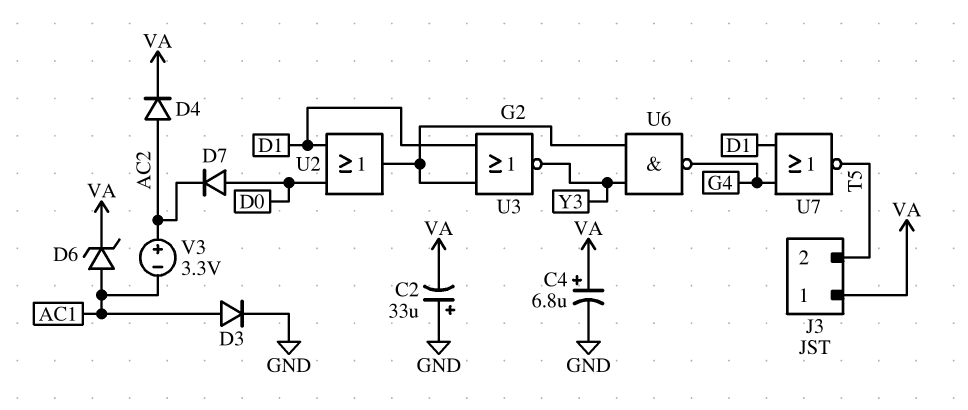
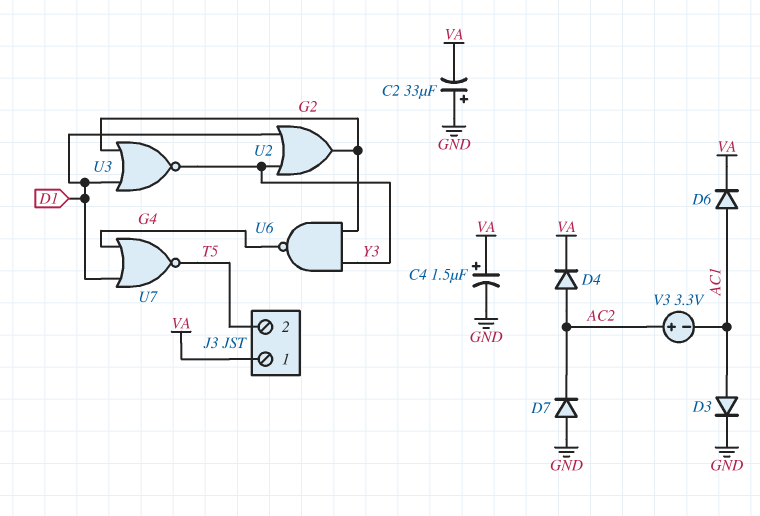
C4: 6.8uF (plus VA, minus GND) -> 1.5uF (plus VA, minus GND)
D6: zener (A AC1, K VA) -> diode (A AC1, K VA)
D7: diode (A D0, K AC2) -> diode (A GND, K AC2)
U2: OR (in D0, in D1, out G2) -> OR (in D1, in Y3, out G2)

